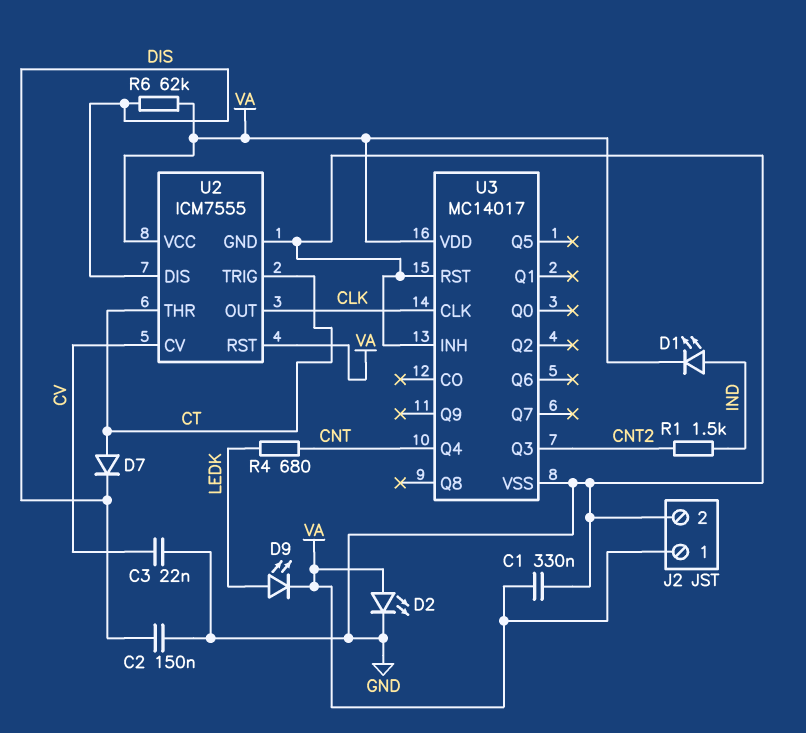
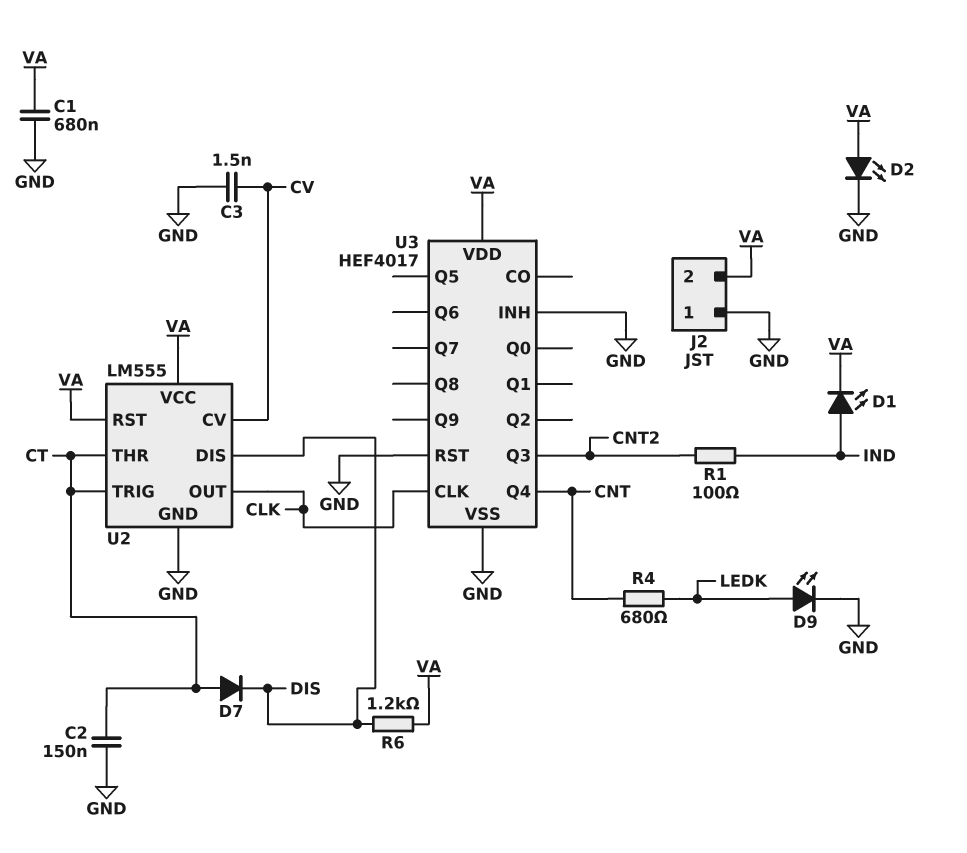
C1: 330nF (GND, VA) -> 680nF (GND, VA)
C2: 150nF (DIS, GND) -> 150nF (CT, GND)
C3: 22nF (CV, GND) -> 1.5nF (CV, GND)
D9: LED (A LEDK, K VA) -> LED (A LEDK, K GND)
J2 pin 1: VA -> GND
J2 pin 2: GND -> VA
R1: 1.5k (CNT2, IND) -> 100 (CNT2, IND)
R6: 62k (DIS, VA) -> 1.2k (DIS, VA)
U2: ICM7555 -> LM555
U3: MC14017 -> HEF4017

